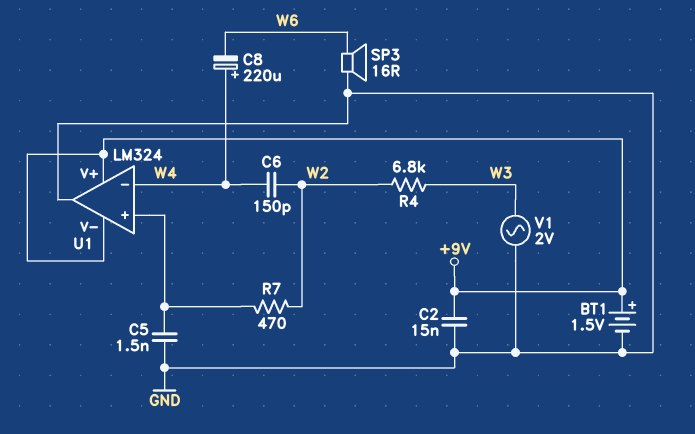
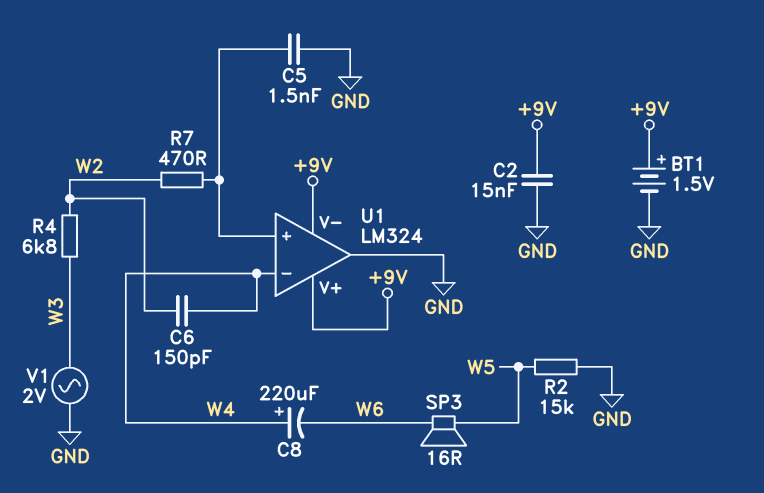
R2: none -> 15k (GND, W5)
SP3: speaker 16R (GND, W6) -> speaker 16R (W5, W6)

